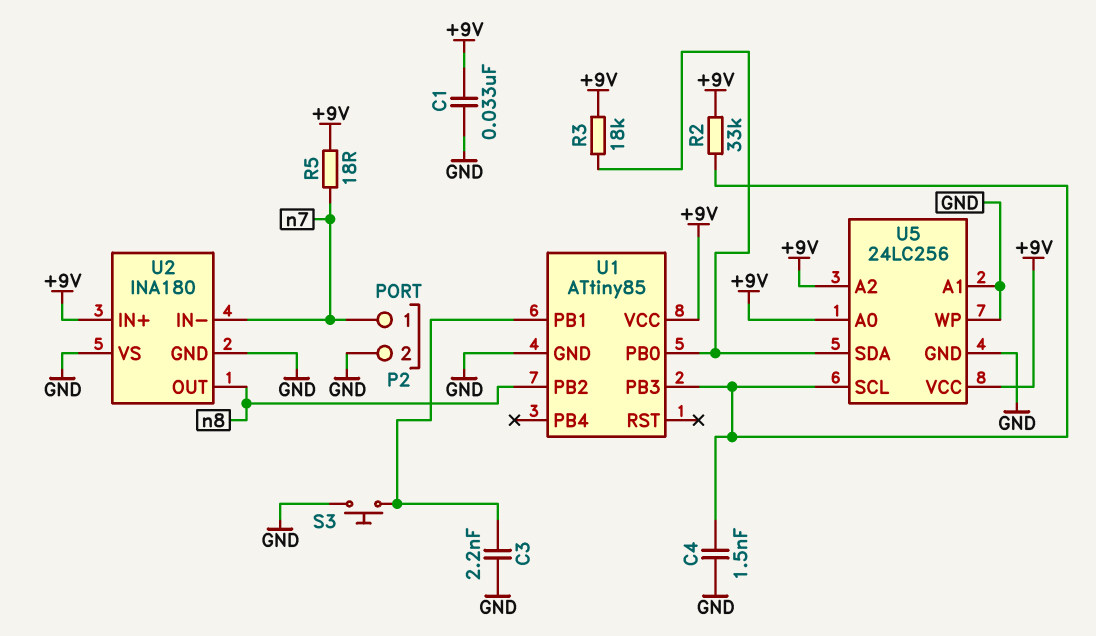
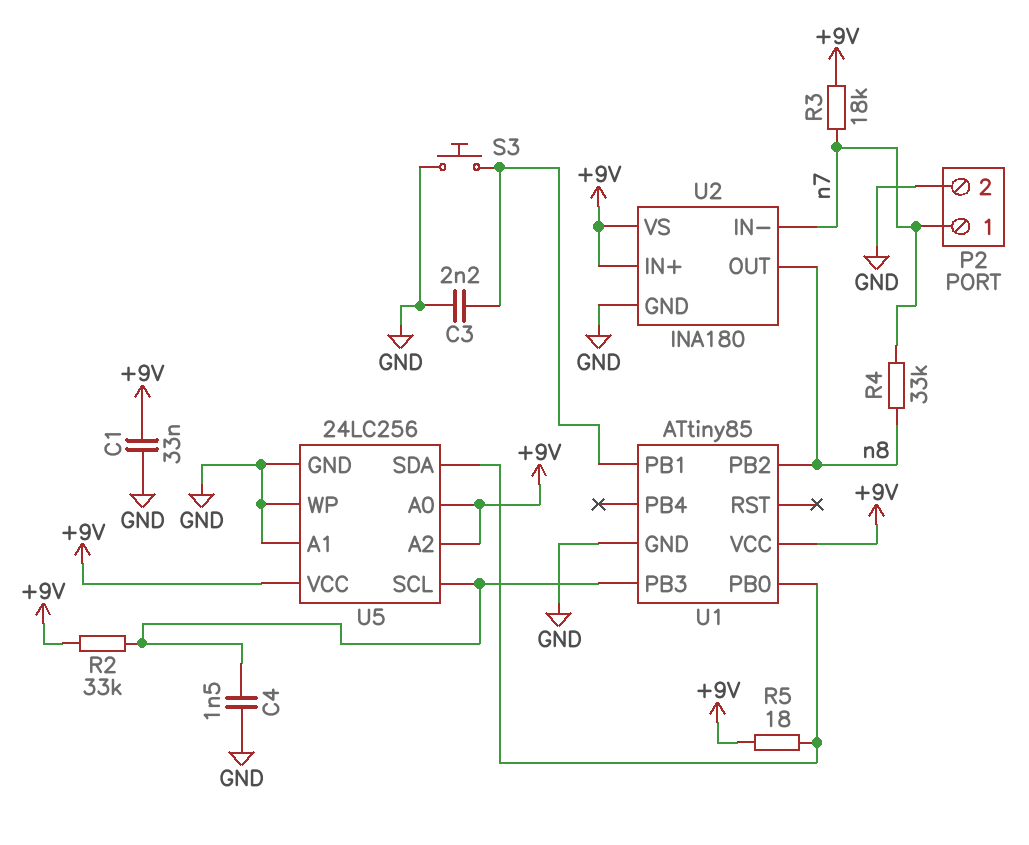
R3: 18k (+9V, U1/PB0) -> 18k (+9V, n7)
R4: none -> 33k (n7, n8)
R5: 18 (+9V, n7) -> 18 (+9V, U1/PB0)
U2 pin VS: GND -> +9V

